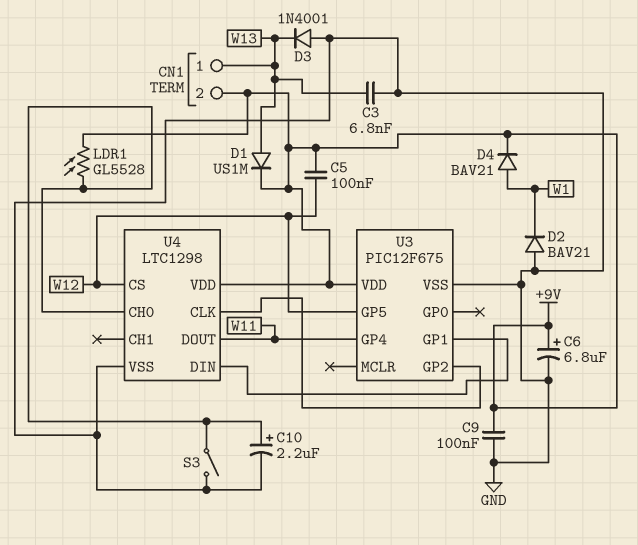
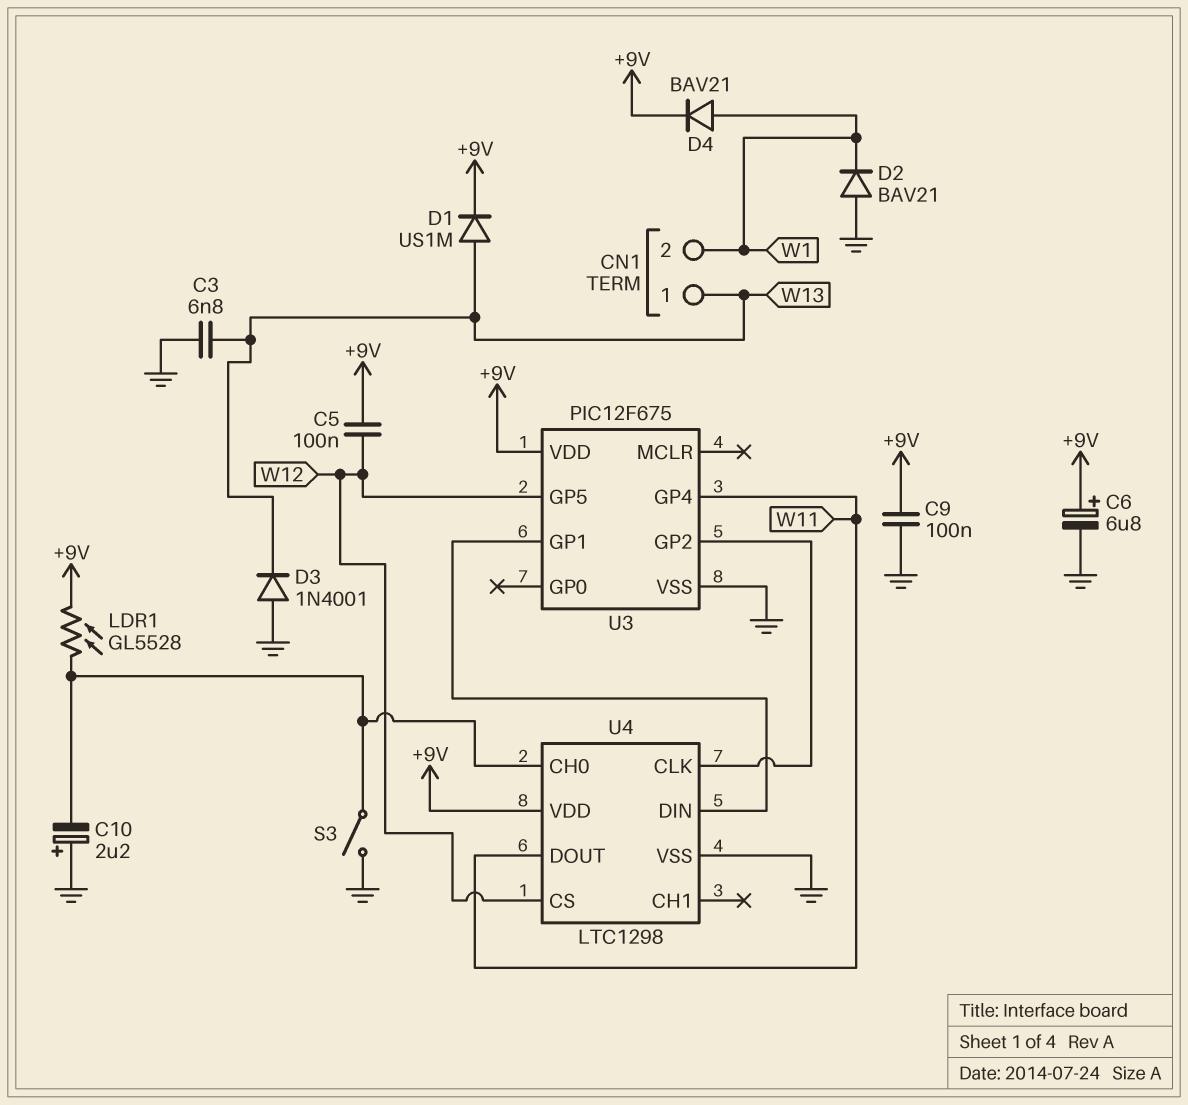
C10: 2.2uF (plus U4/CH0, minus GND) -> 2.2uF (plus GND, minus U4/CH0)
CN1 pin 2: +9V -> W1

